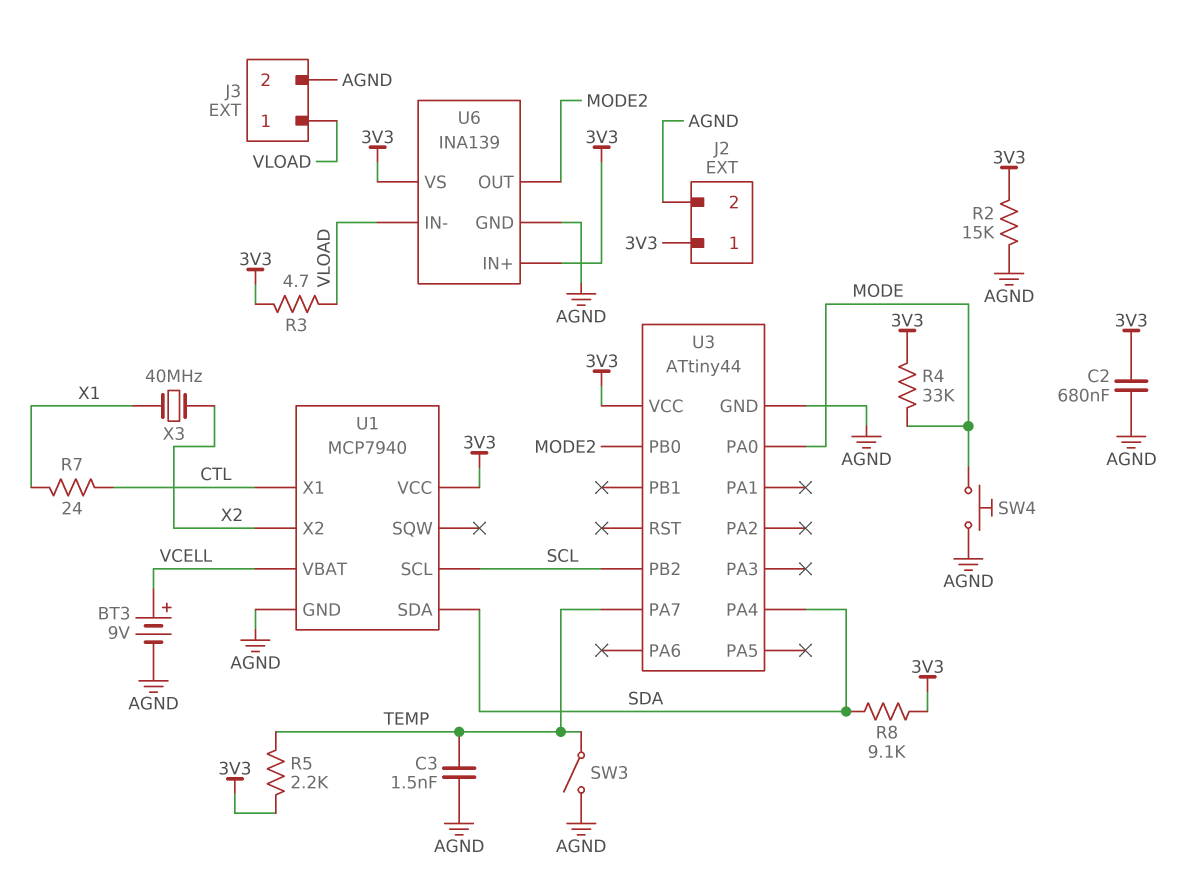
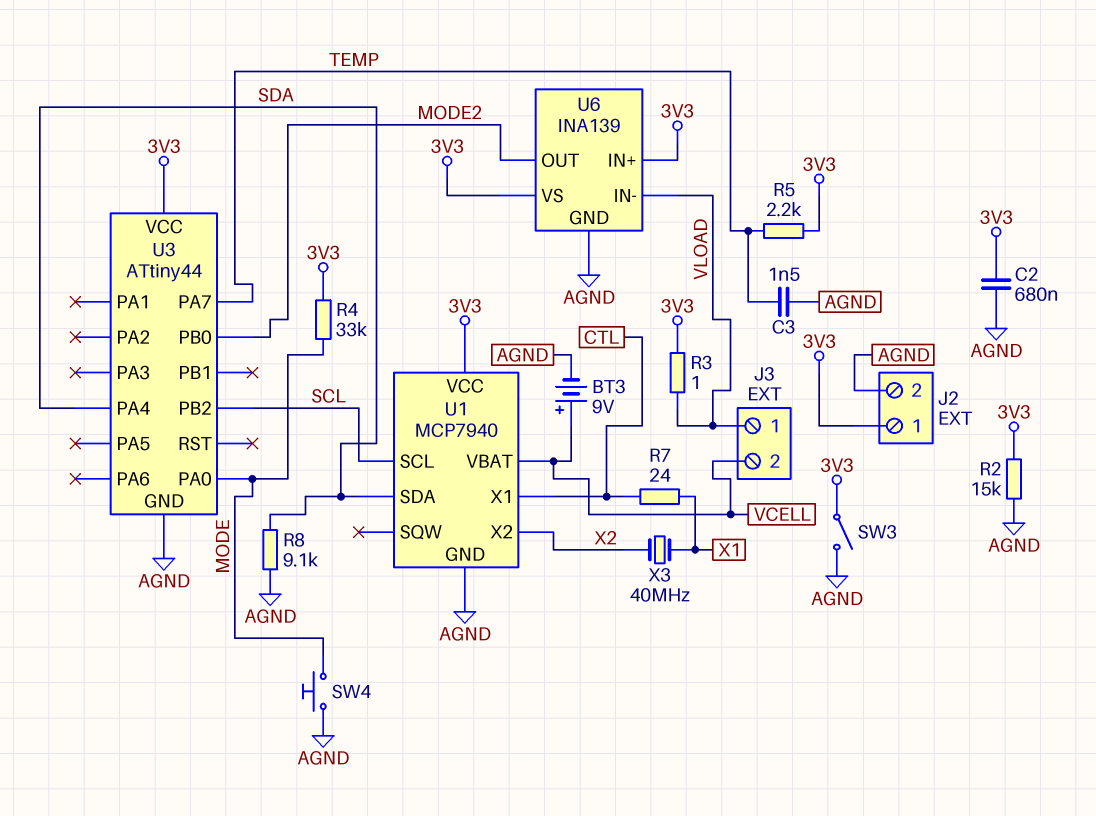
J3 pin 2: AGND -> VCELL
R3: 4.7 (3V3, VLOAD) -> 1 (3V3, VLOAD)
R8: 9.1k (3V3, SDA) -> 9.1k (AGND, SDA)
SW3: switch (AGND, TEMP) -> switch (3V3, AGND)

